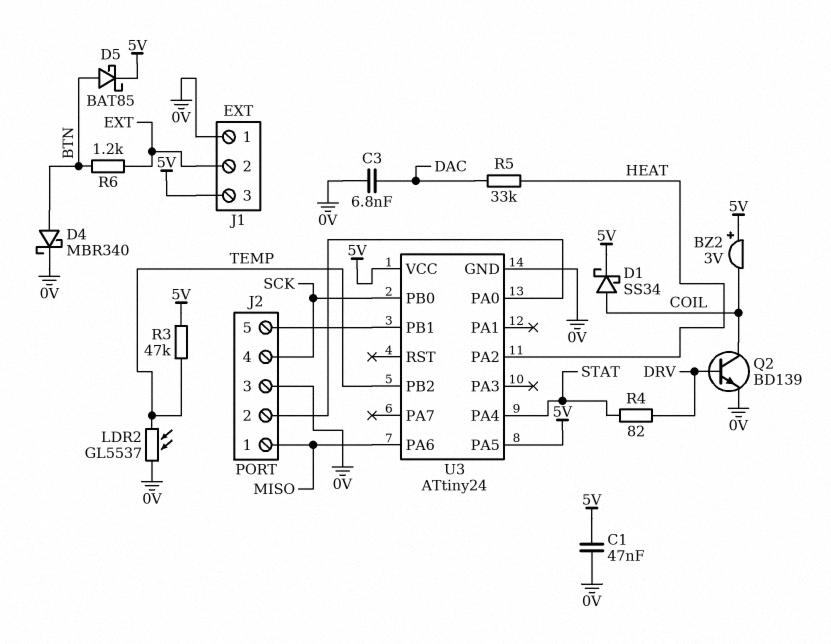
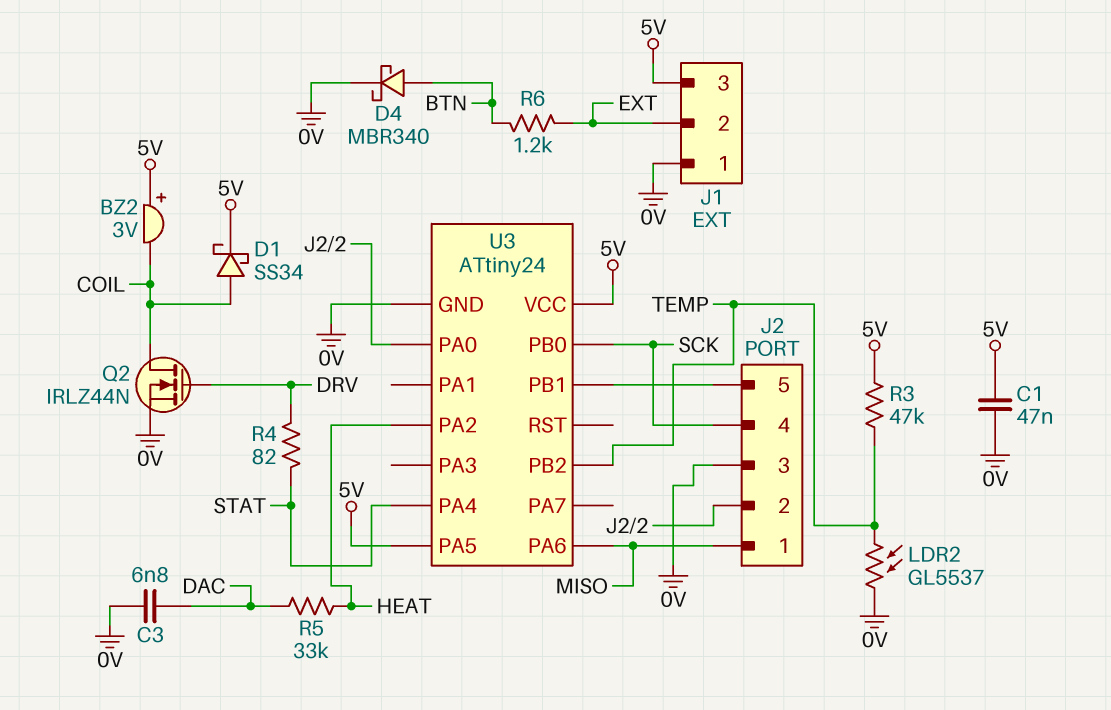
D5: schottky BAT85 (A BTN, K 5V) -> none
Q2: NPN BD139 (B DRV, C COIL, E 0V) -> NMOS IRLZ44N (G DRV, D COIL, S 0V)

